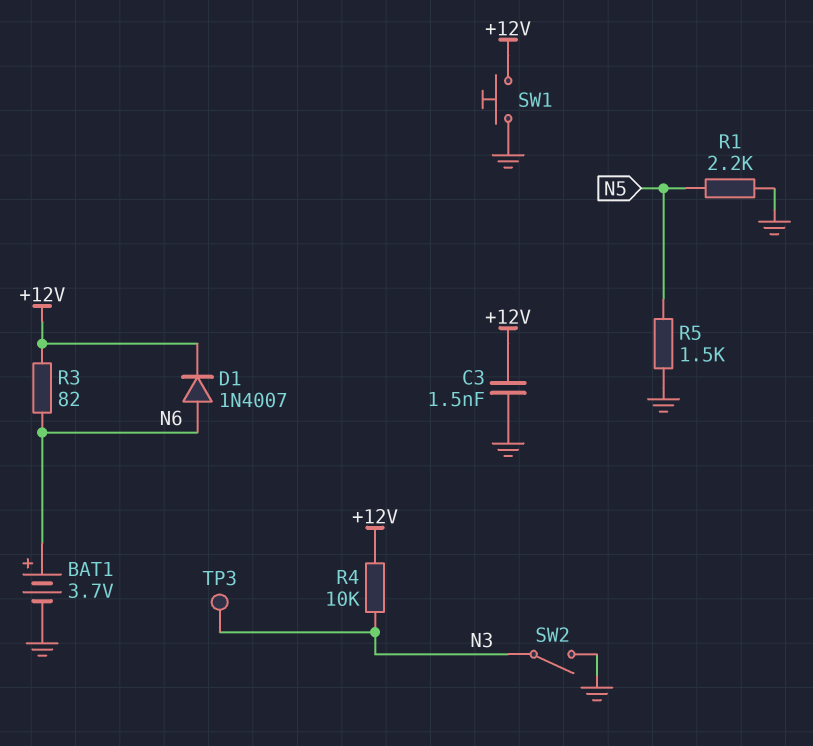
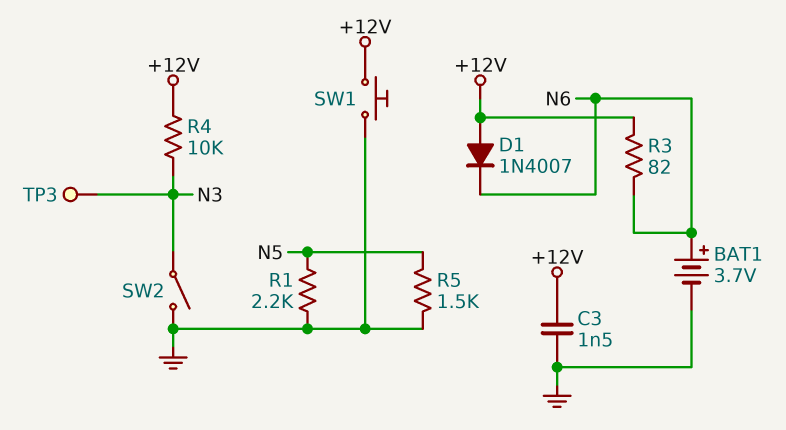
D1: diode 1N4007 (A N6, K +12V) -> diode 1N4007 (A +12V, K N6)

